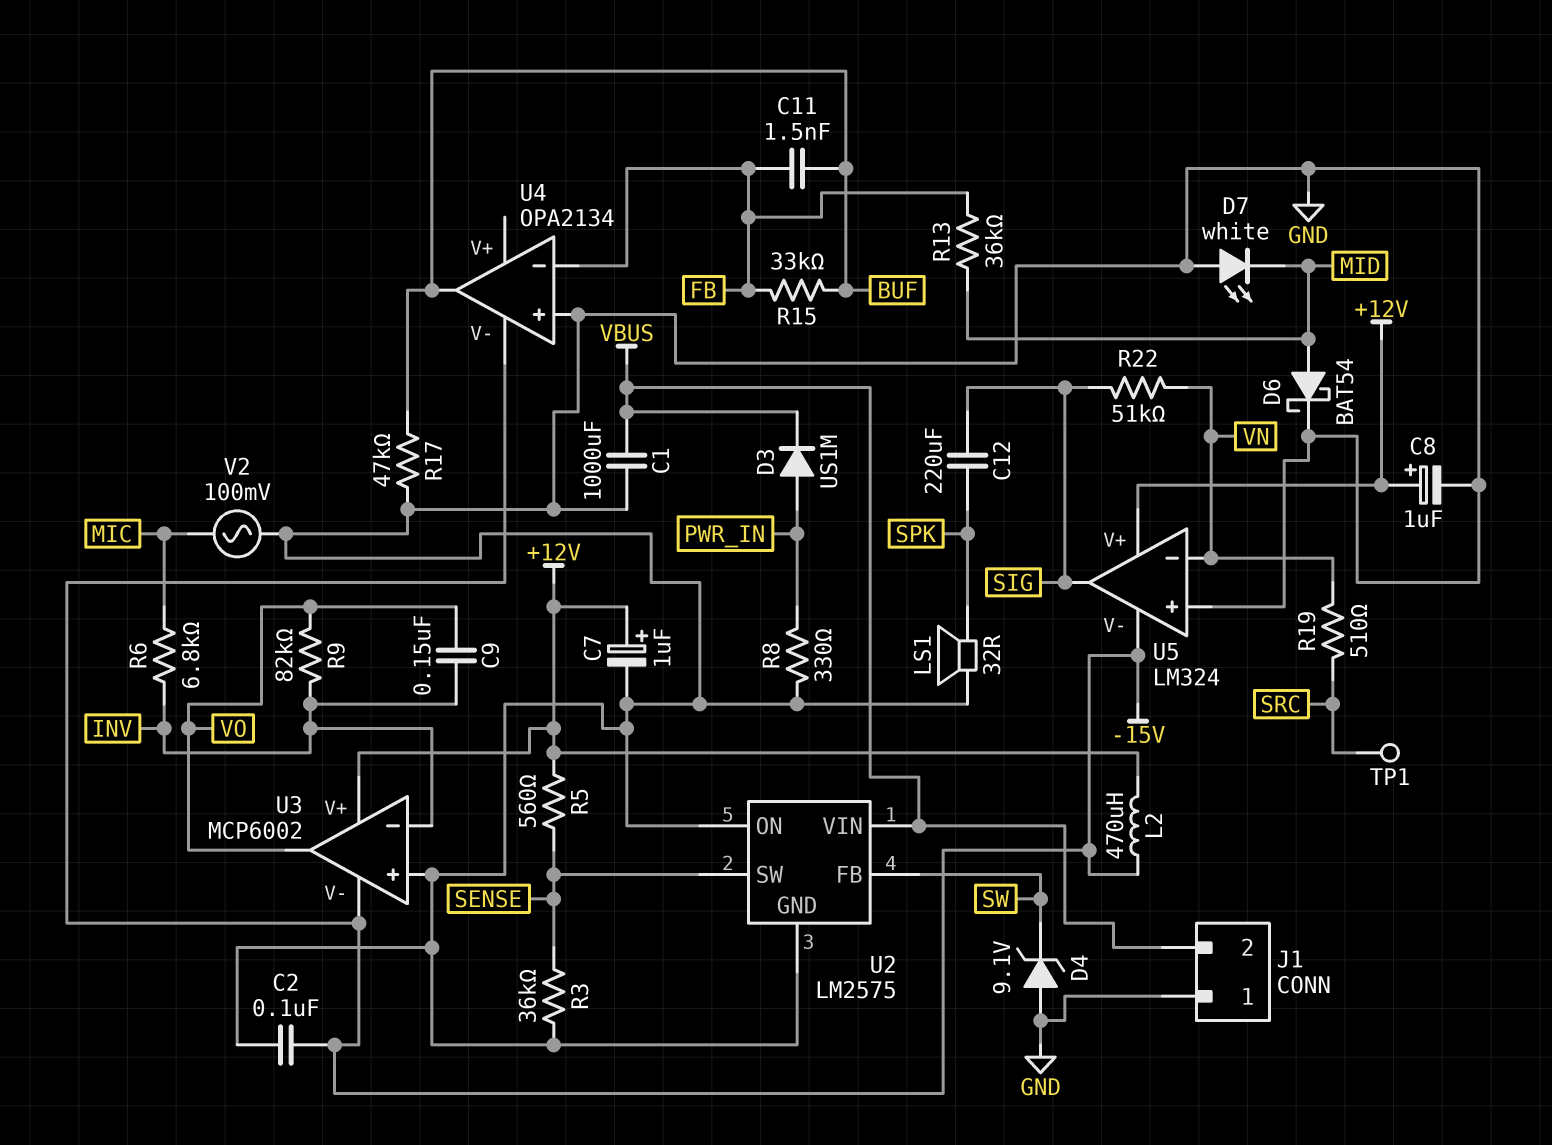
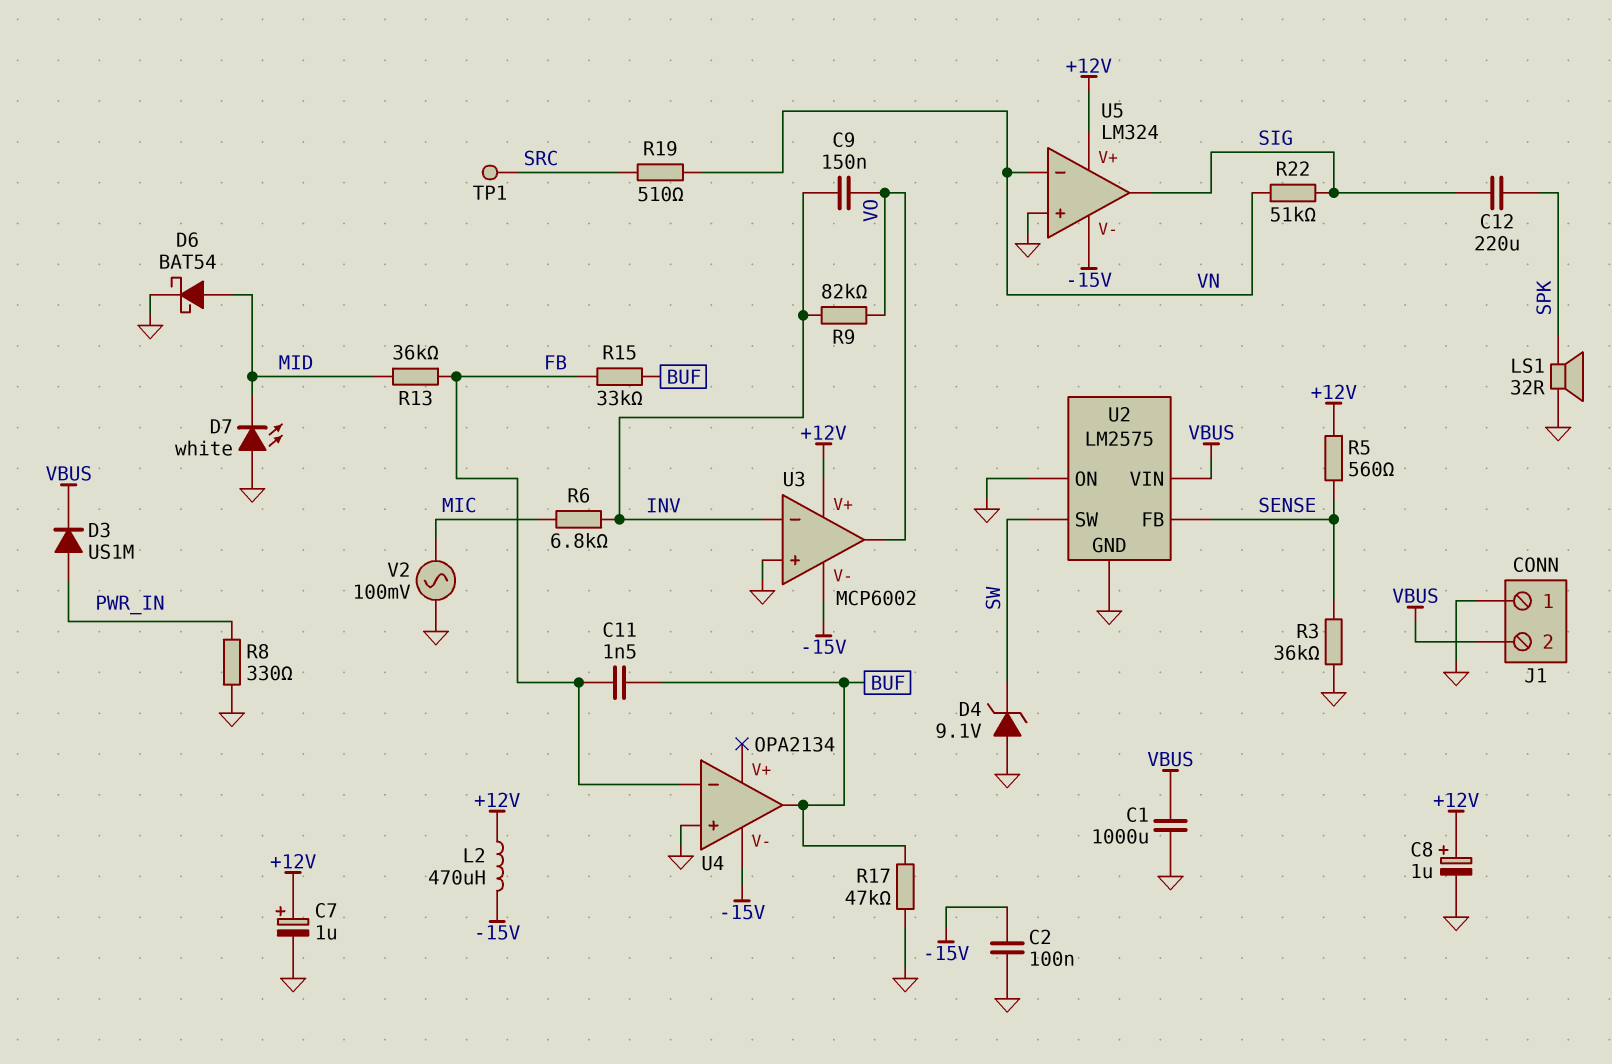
U2 pin FB: SW -> SENSE
U2 pin SW: SENSE -> SW

